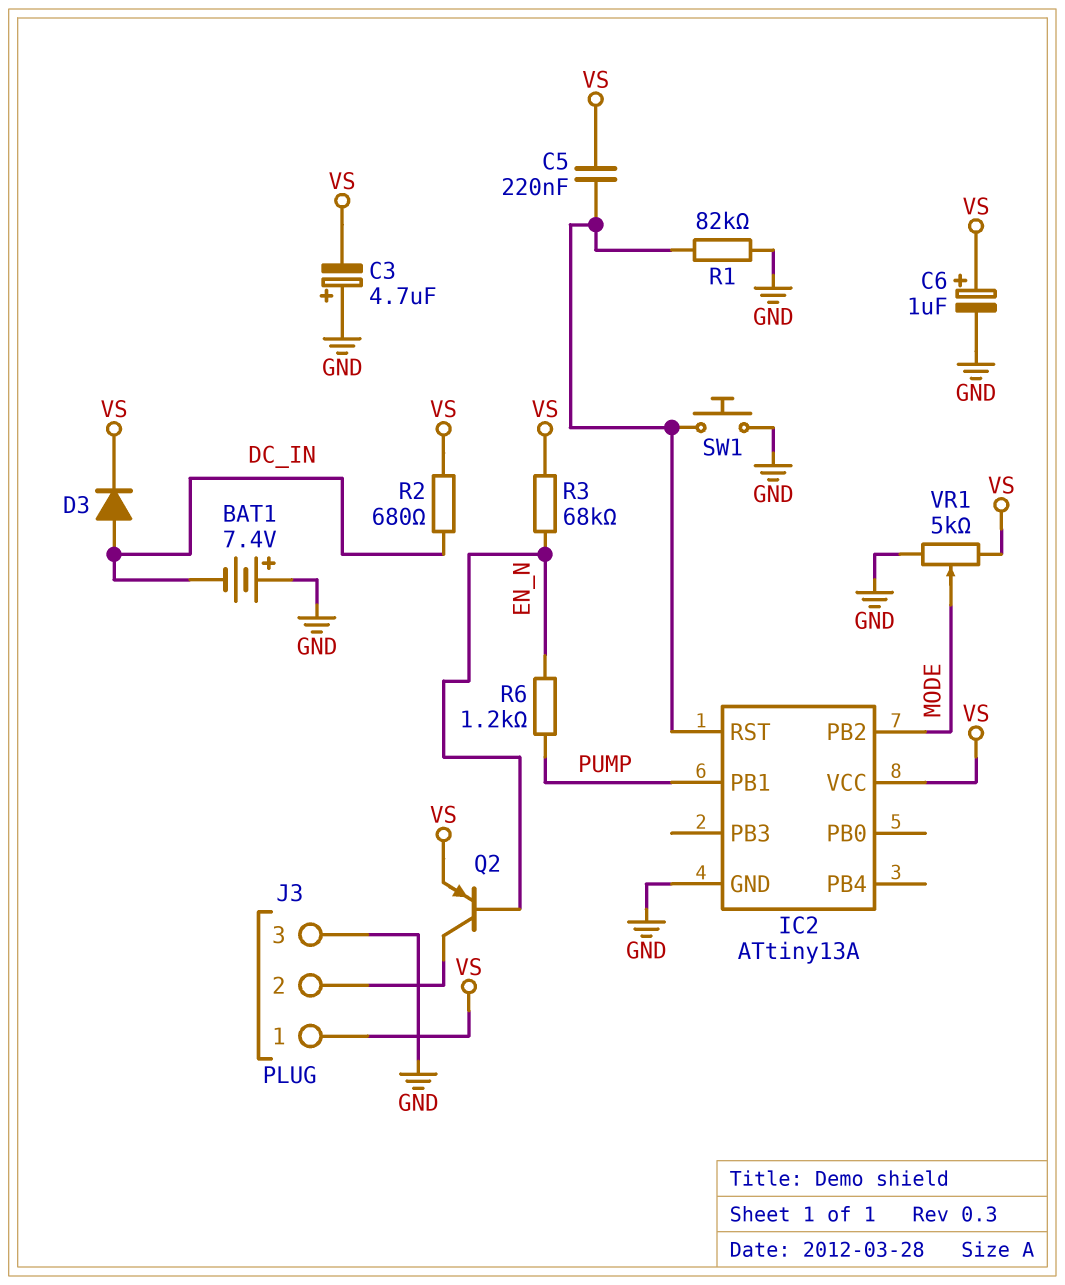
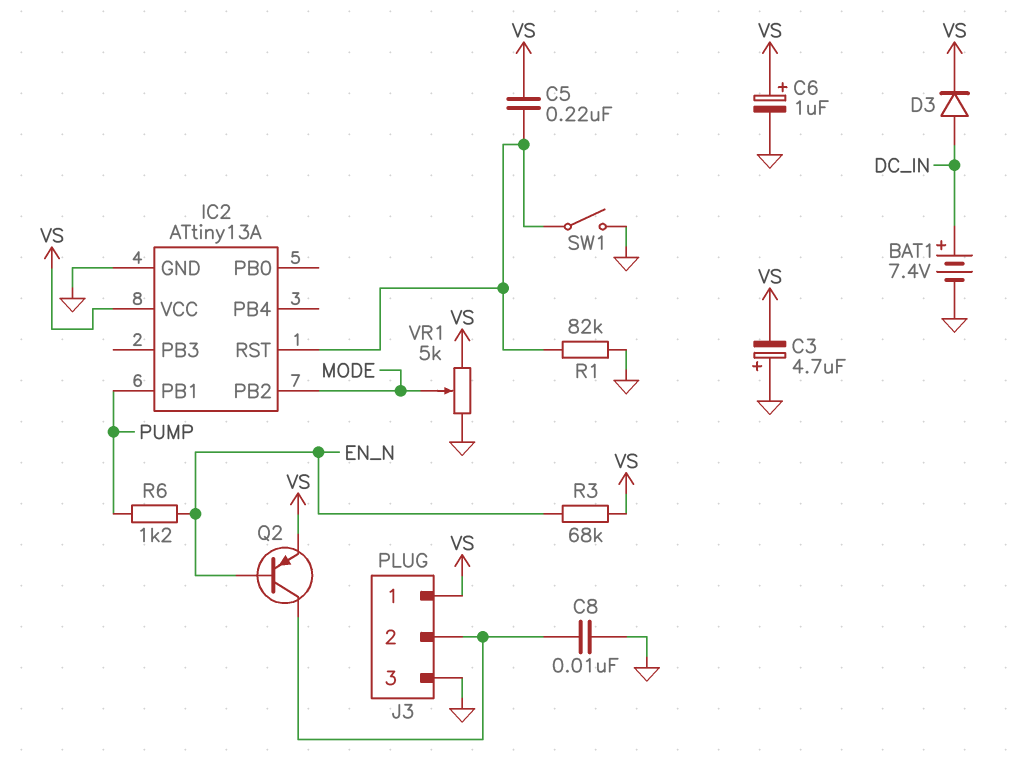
BAT1: 7.4V (plus GND, minus DC_IN) -> 7.4V (plus DC_IN, minus GND)
C8: none -> 10nF (GND, J3/2)
R2: 680 (DC_IN, VS) -> none
SW1: button (GND, IC2/RST) -> switch (GND, IC2/RST)

